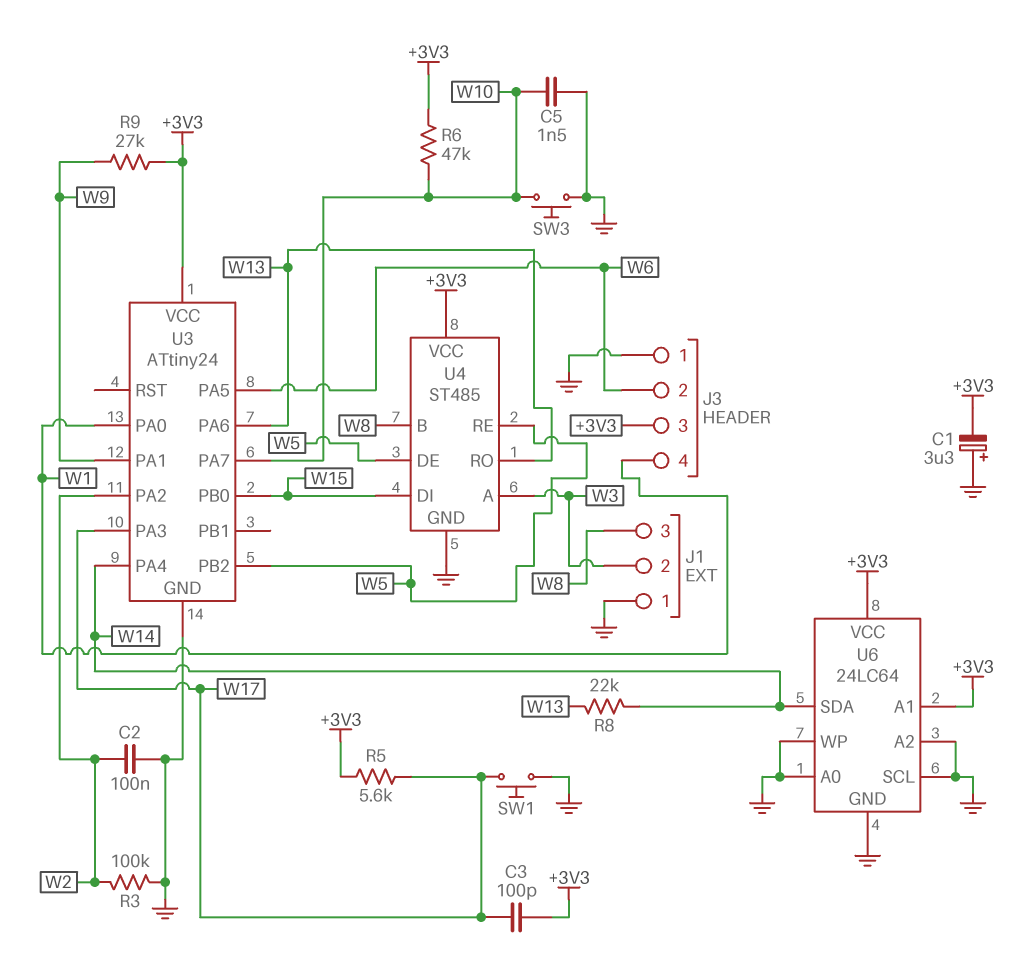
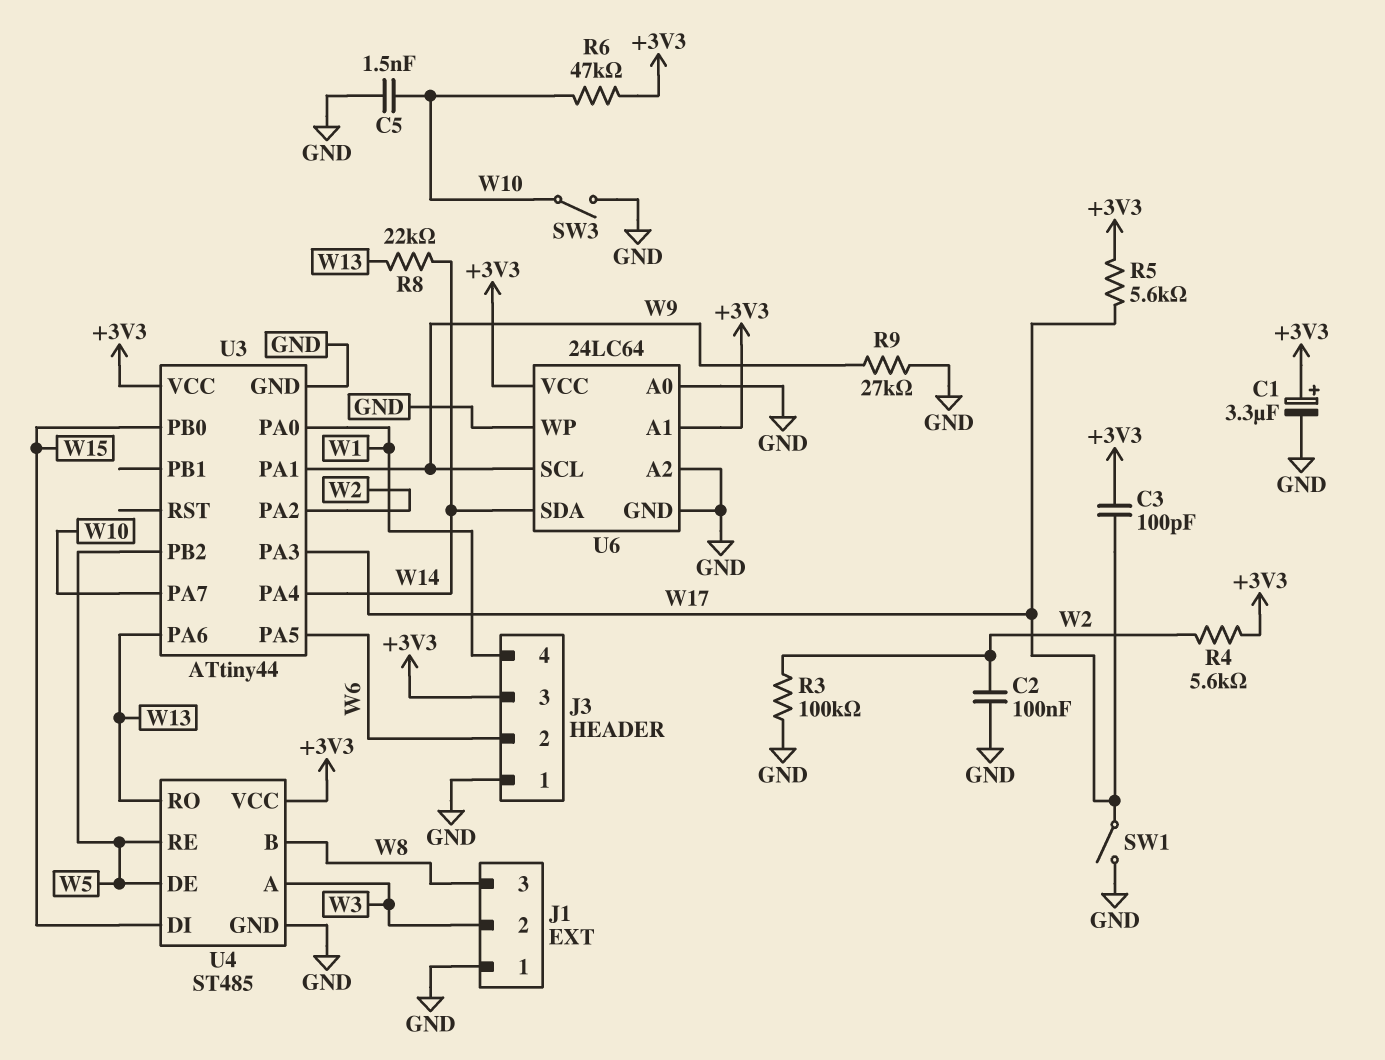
C1: 3.3uF (plus GND, minus +3V3) -> 3.3uF (plus +3V3, minus GND)
R4: none -> 5.6k (+3V3, W2)
R9: 27k (+3V3, W9) -> 27k (GND, W9)
SW1: button (GND, W17) -> switch (GND, W17)
SW3: button (GND, W10) -> switch (GND, W10)
U3: ATtiny24 -> ATtiny44
U6 pin SCL: GND -> W9

